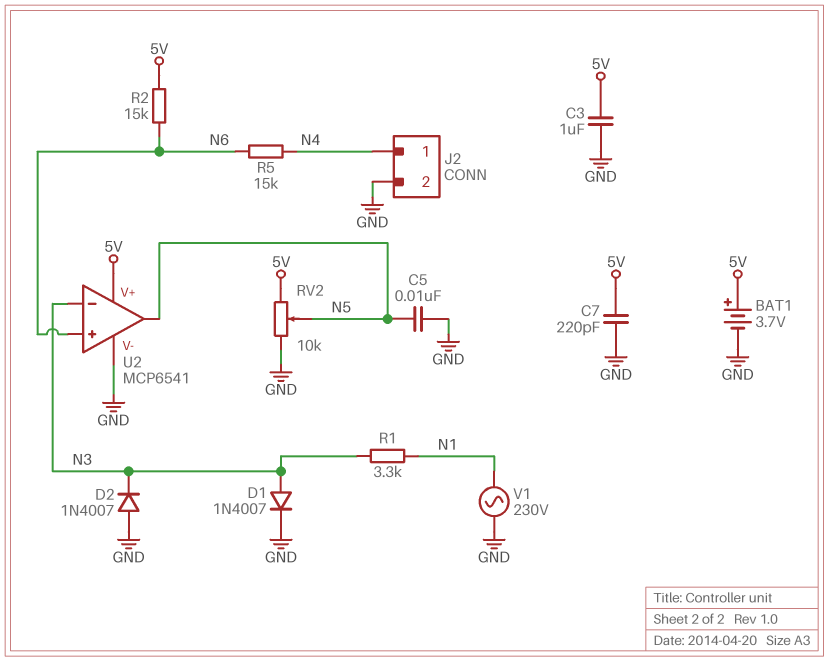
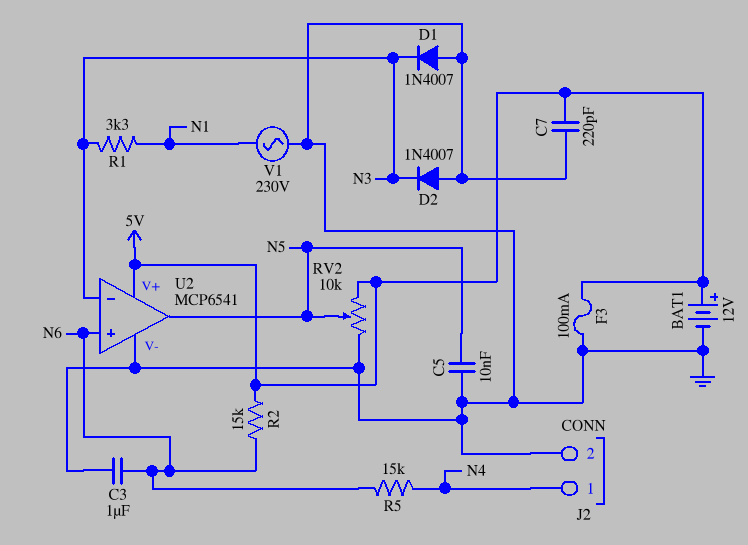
BAT1: 3.7V (plus 5V, minus GND) -> 12V (plus 5V, minus GND)
C3: 1uF (5V, GND) -> 1uF (GND, N6)
D1: diode 1N4007 (A N3, K GND) -> diode 1N4007 (A GND, K N3)
F3: none -> 100mA (5V, GND)

